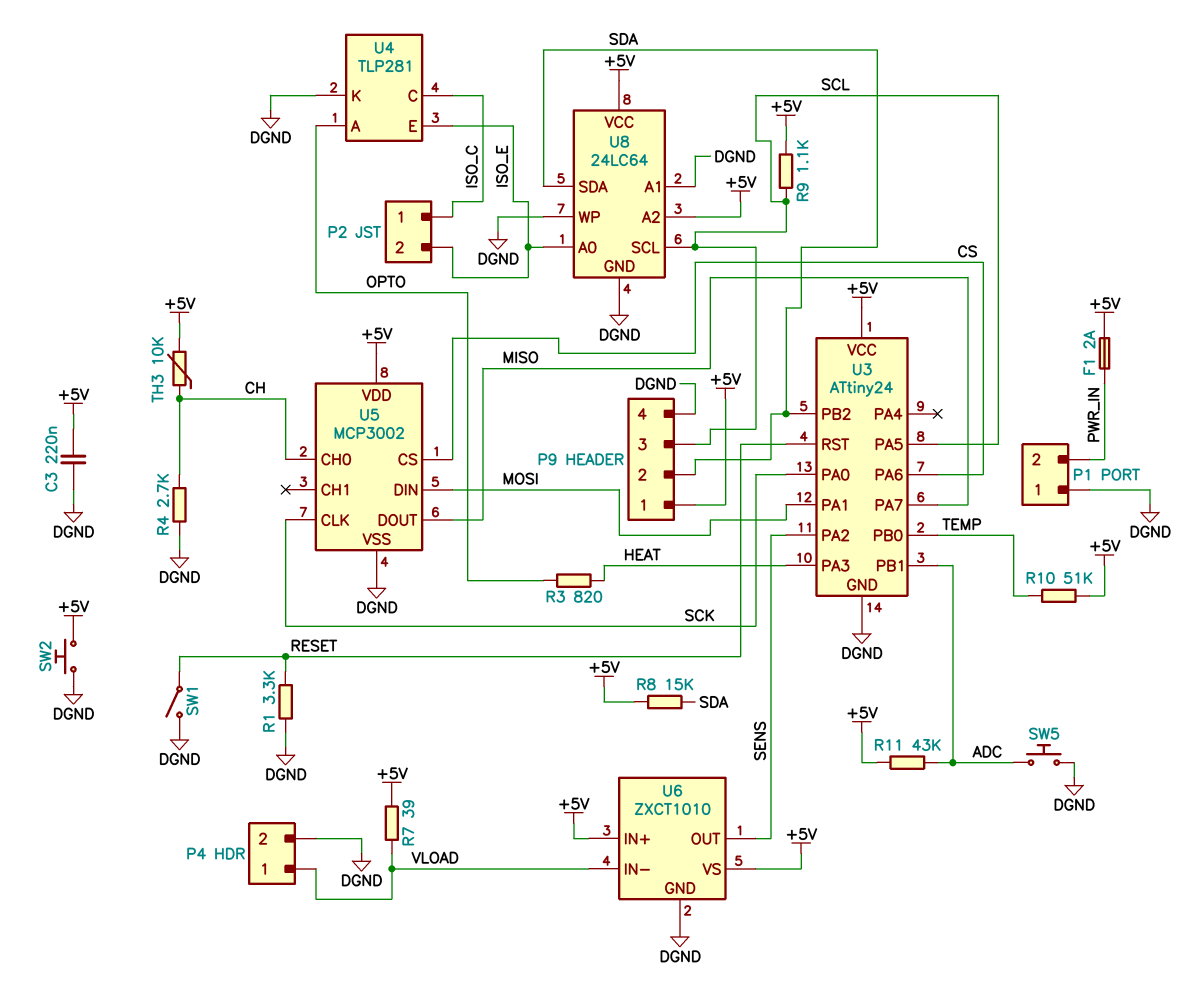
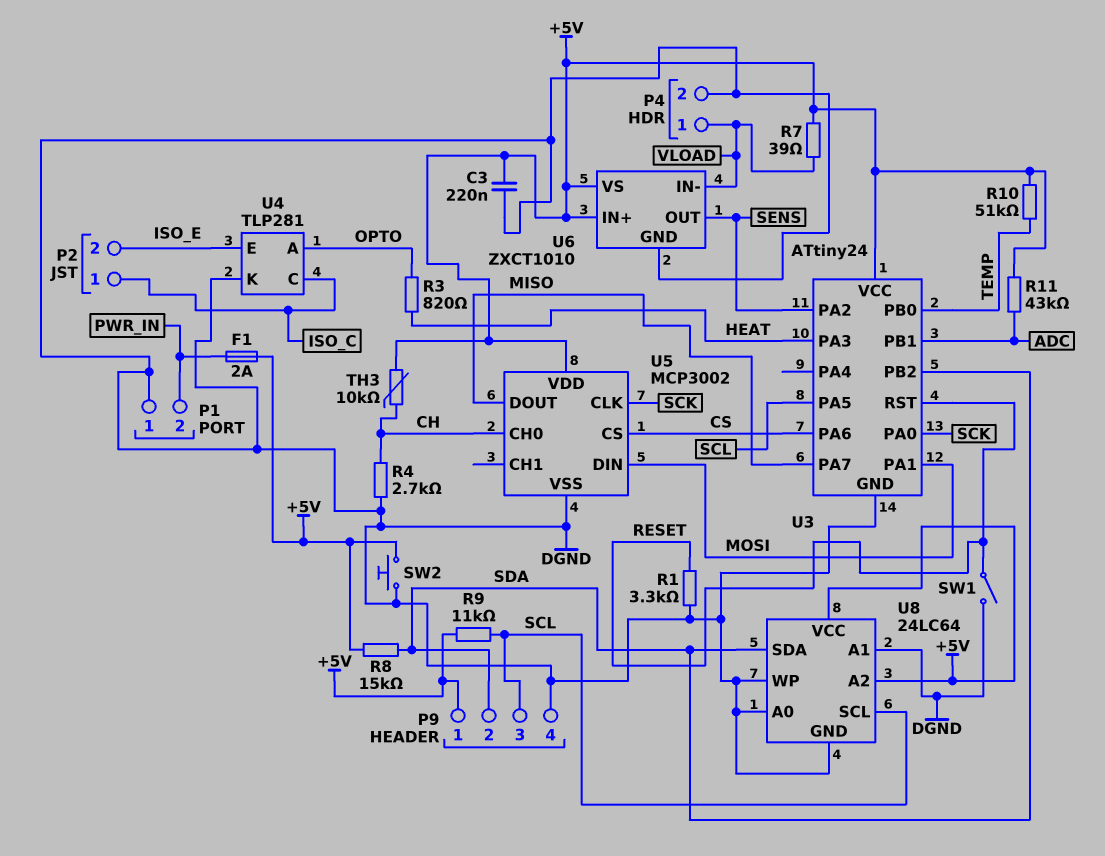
R9: 1.1k (+5V, SCL) -> 11k (+5V, SCL)
SW5: button (ADC, DGND) -> none
U8 pin A0: ISO_E -> DGND

